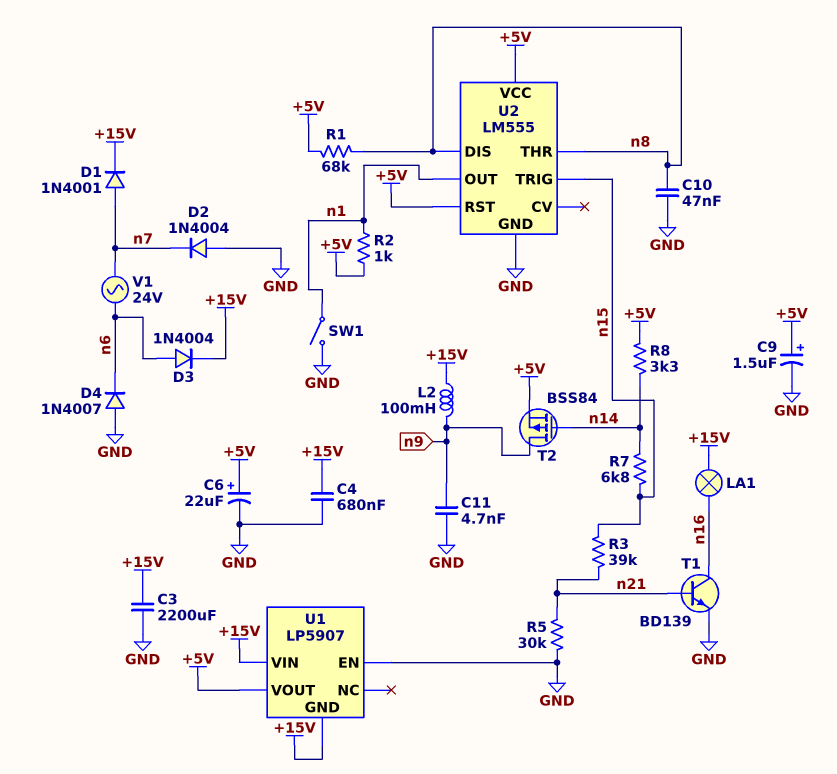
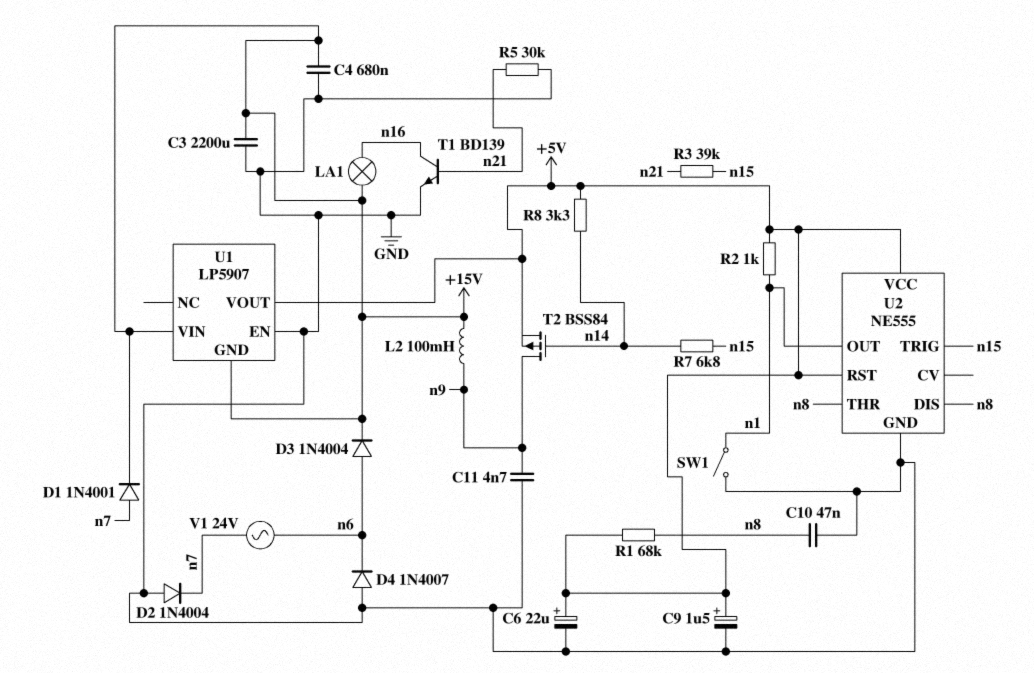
U2: LM555 -> NE555

